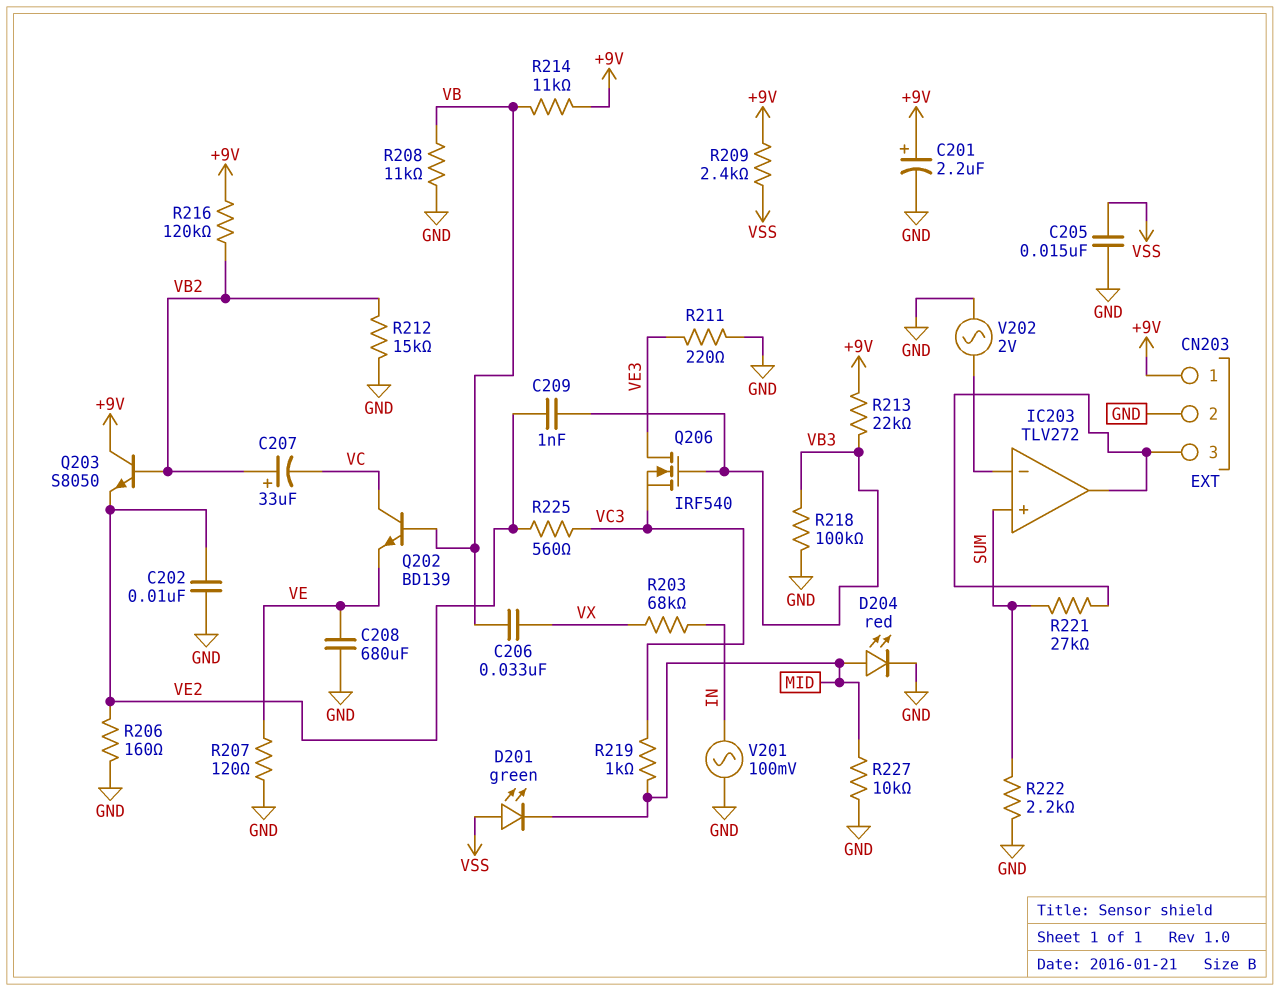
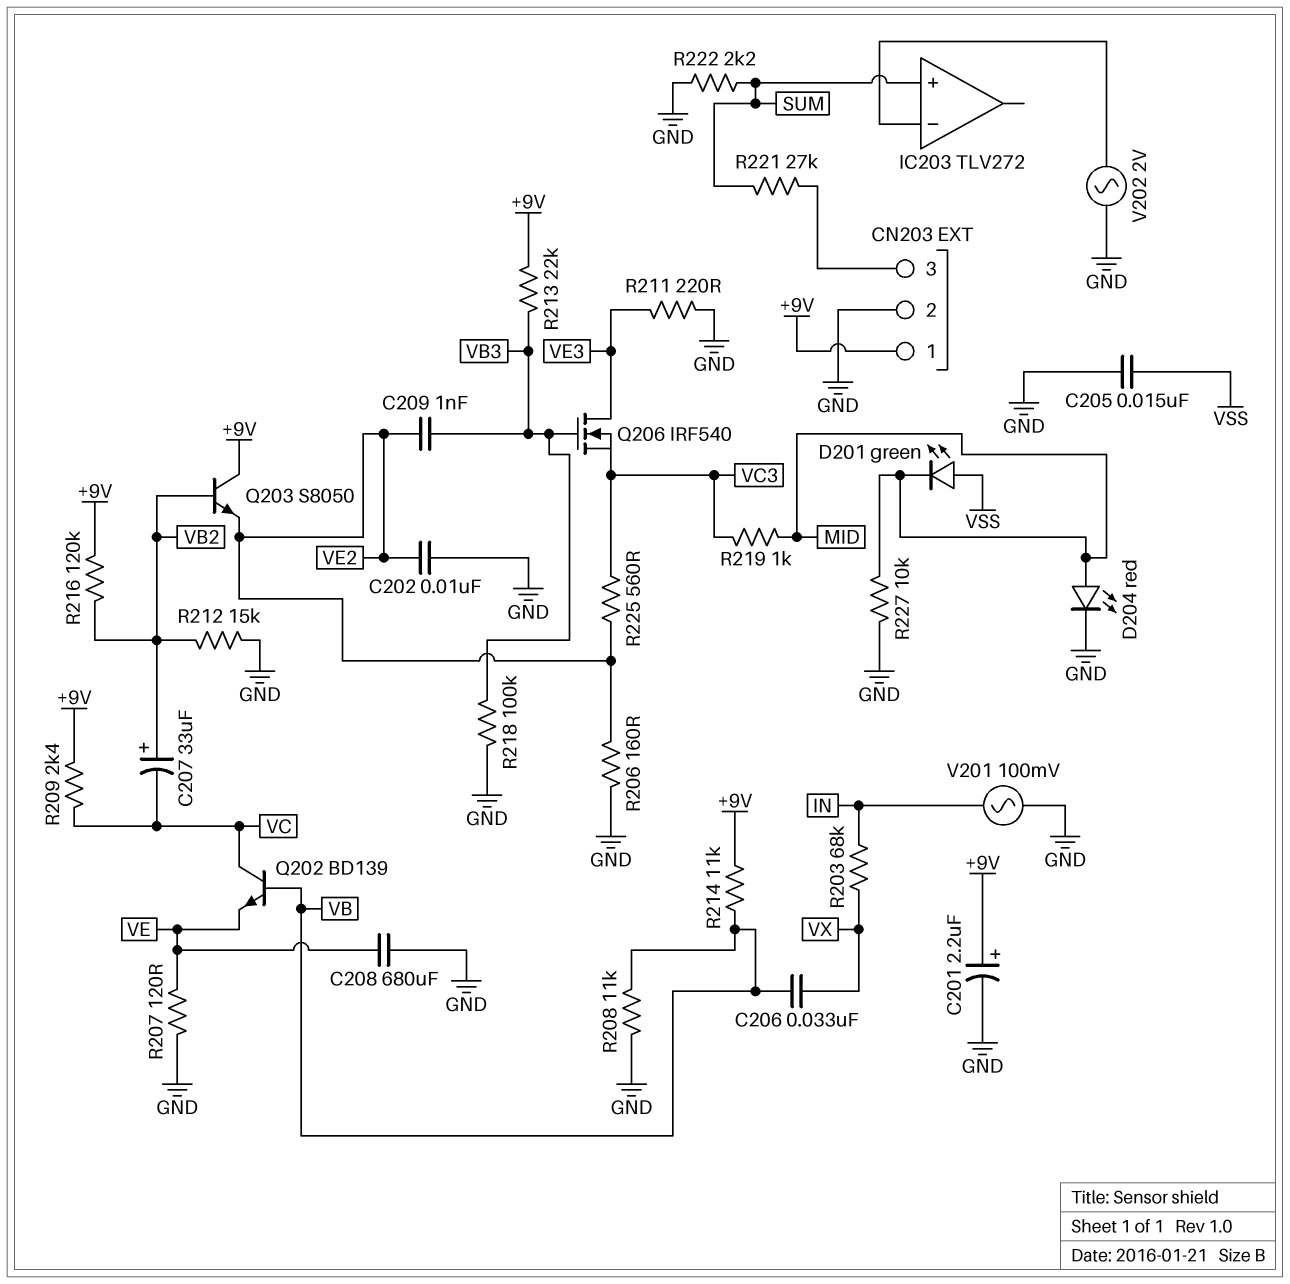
IC203 pin out: CN203/3 -> none
R209: 2.4k (+9V, VSS) -> 2.4k (+9V, VC)

